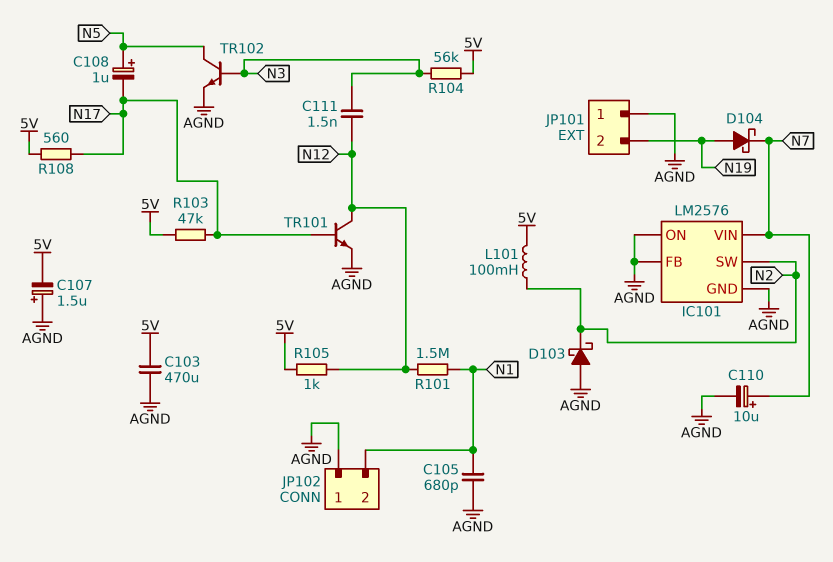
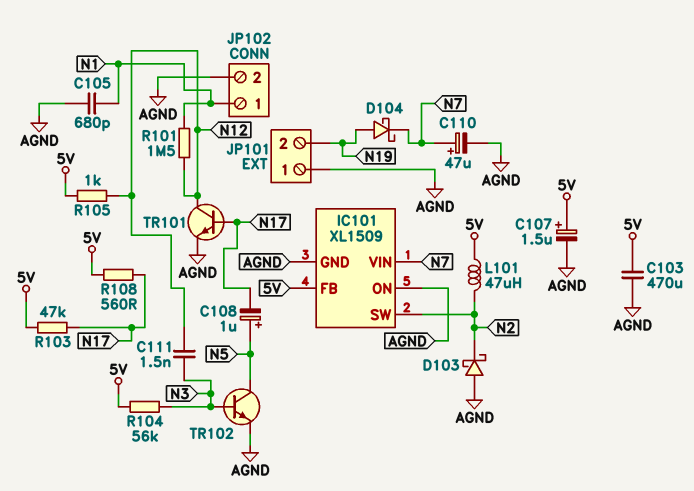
C107: 1.5uF (plus AGND, minus 5V) -> 1.5uF (plus 5V, minus AGND)
C110: 10uF (plus N7, minus AGND) -> 47uF (plus N7, minus AGND)
IC101: LM2576 -> XL1509
IC101 pin FB: AGND -> 5V
JP102 pin 1: AGND -> N1
JP102 pin 2: N1 -> AGND
L101: 100mH (5V, N2) -> 47uH (5V, N2)

